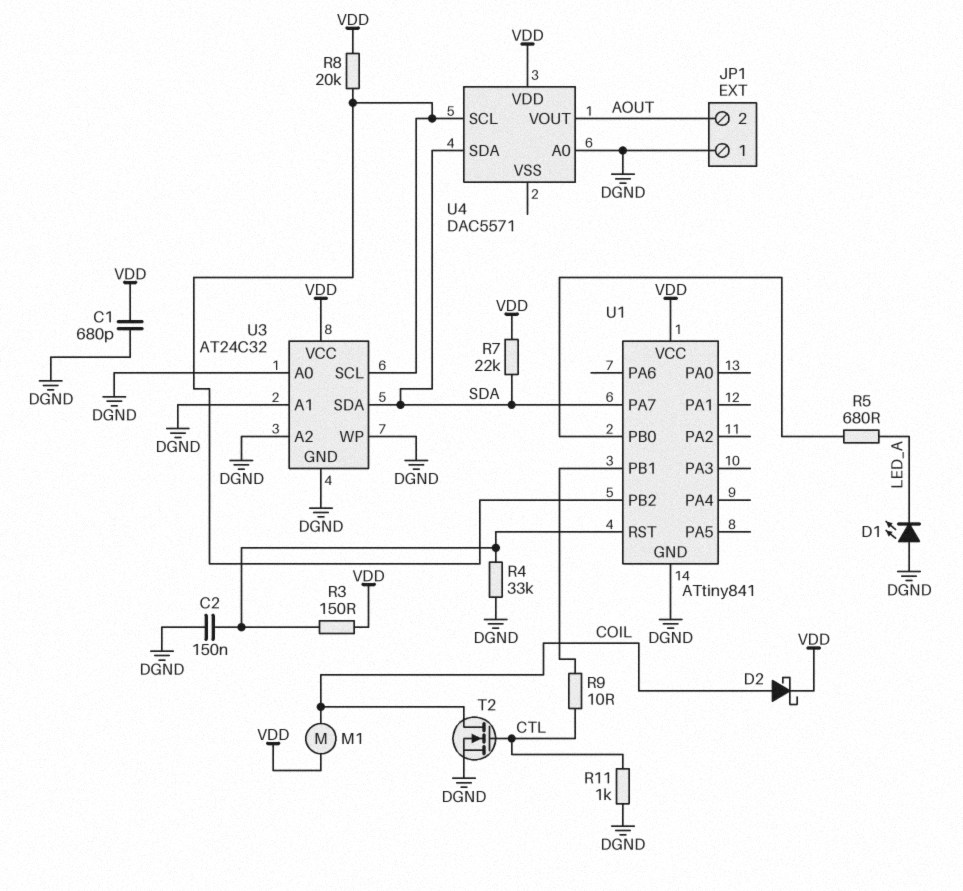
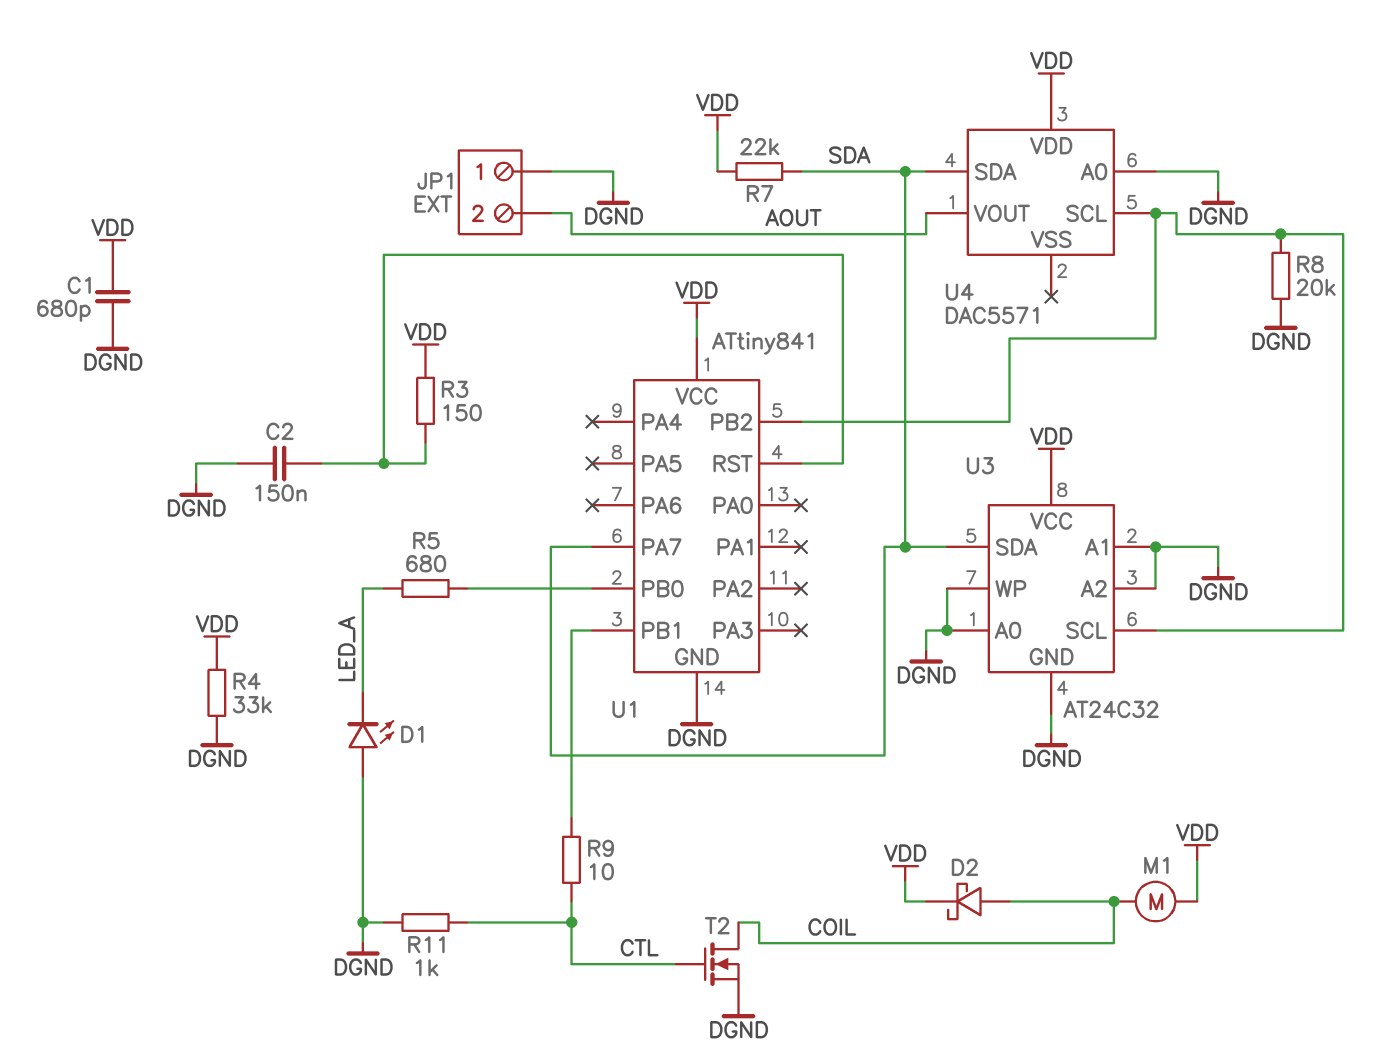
R4: 33k (DGND, U1/RST) -> 33k (DGND, VDD)
R8: 20k (U1/PB2, VDD) -> 20k (DGND, U1/PB2)

